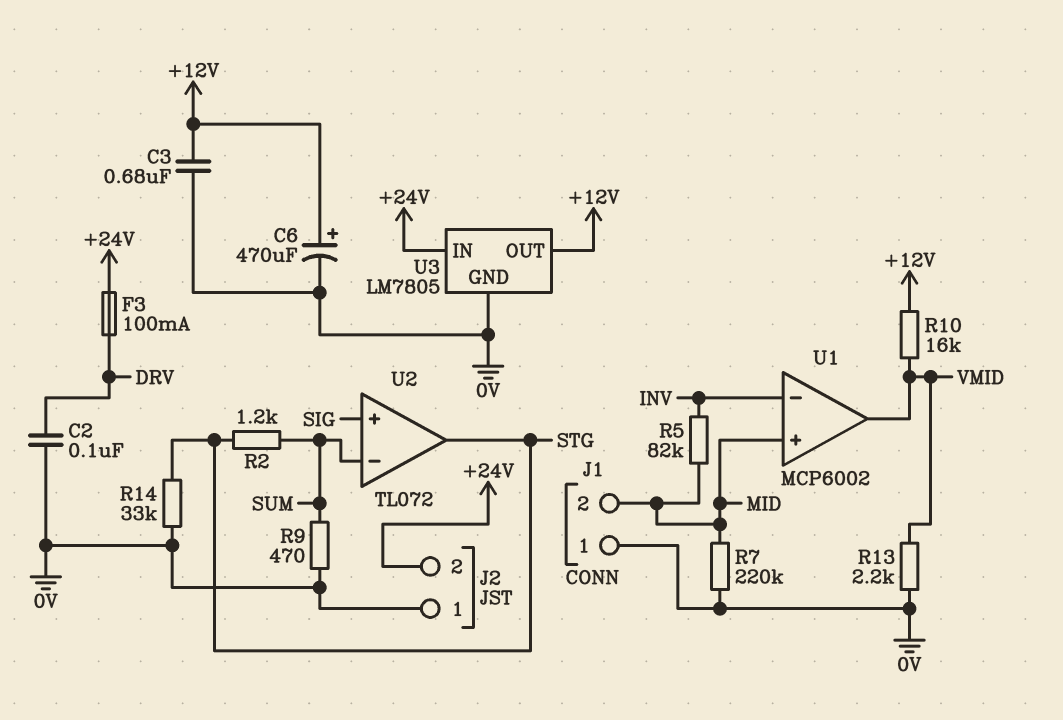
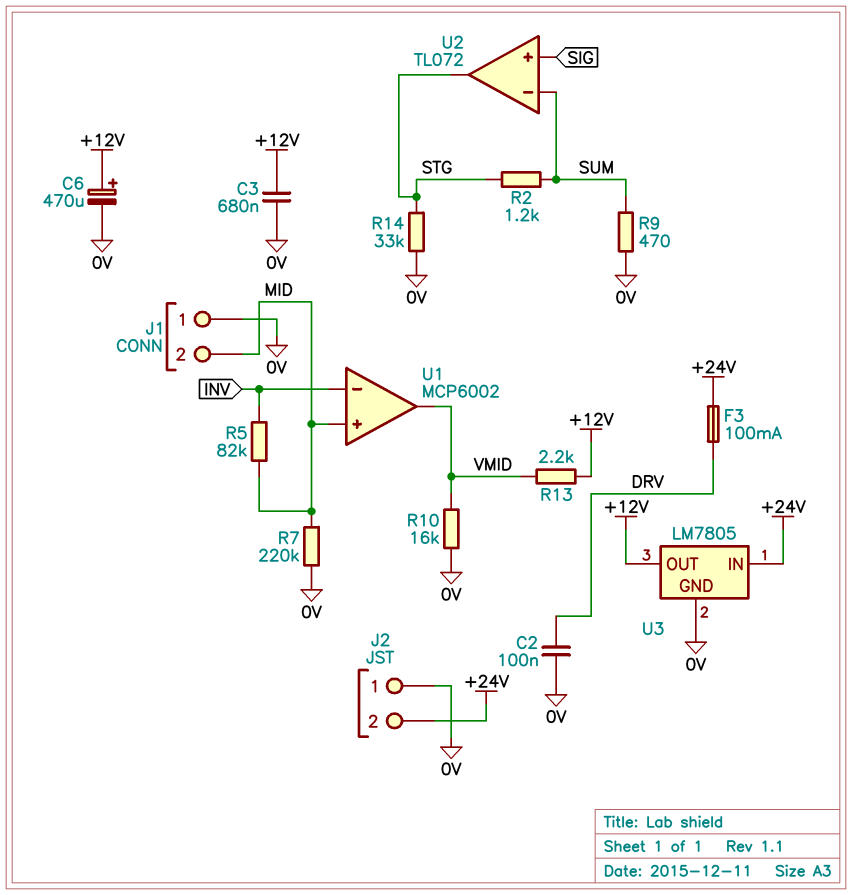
R10: 16k (+12V, VMID) -> 16k (0V, VMID)
R13: 2.2k (0V, VMID) -> 2.2k (+12V, VMID)

